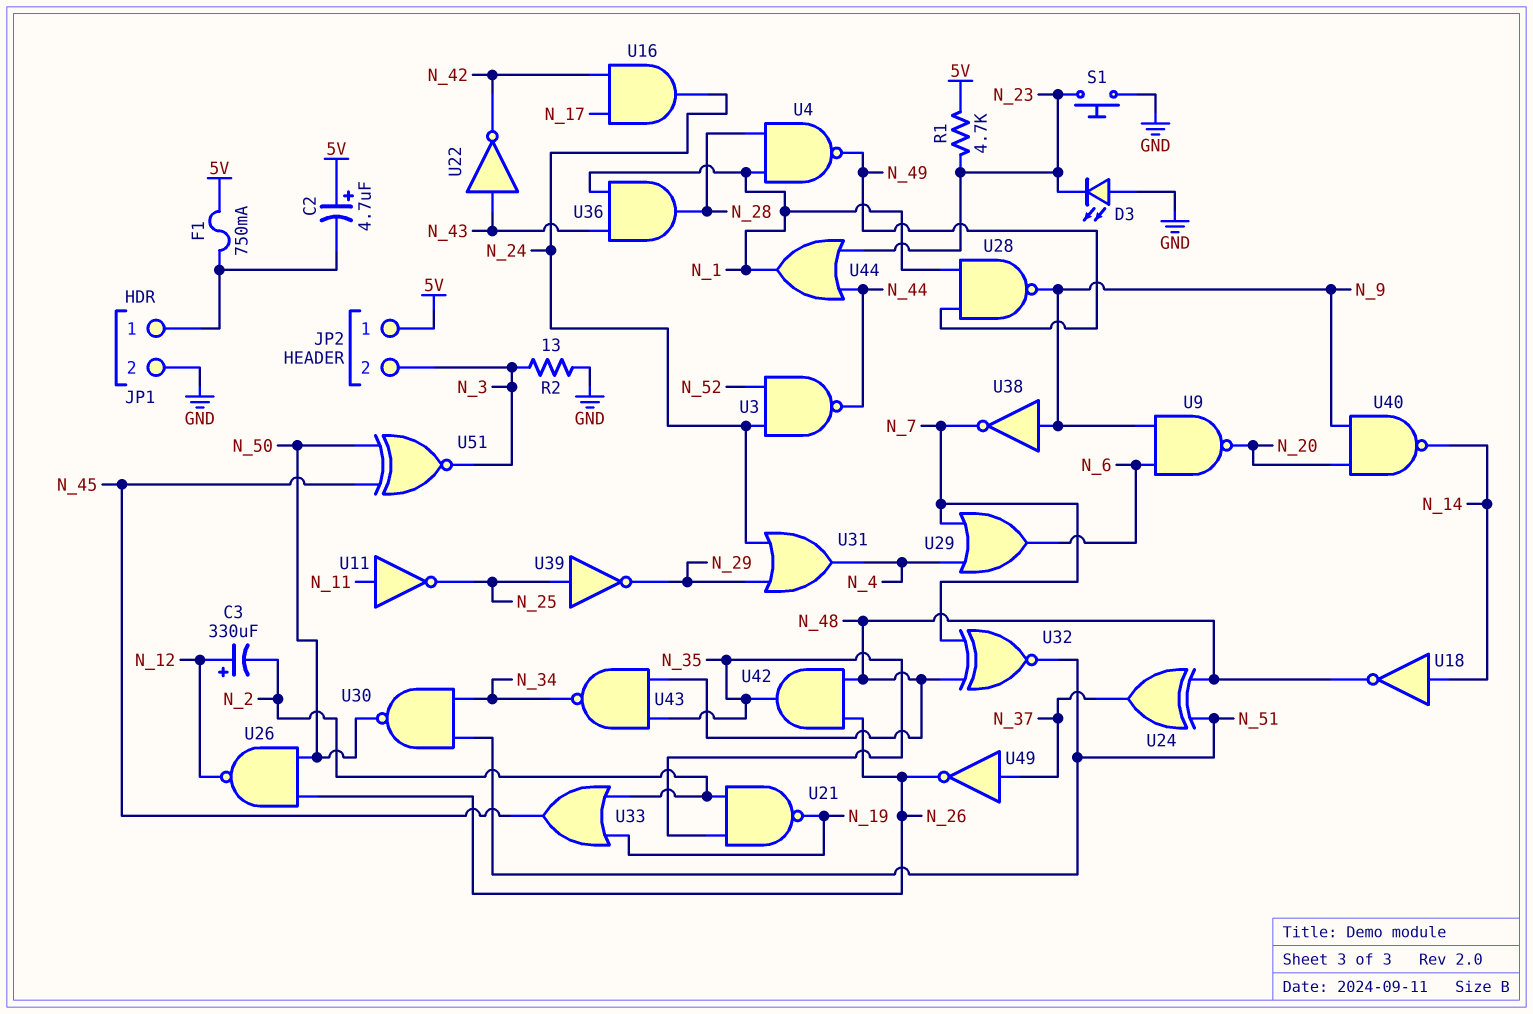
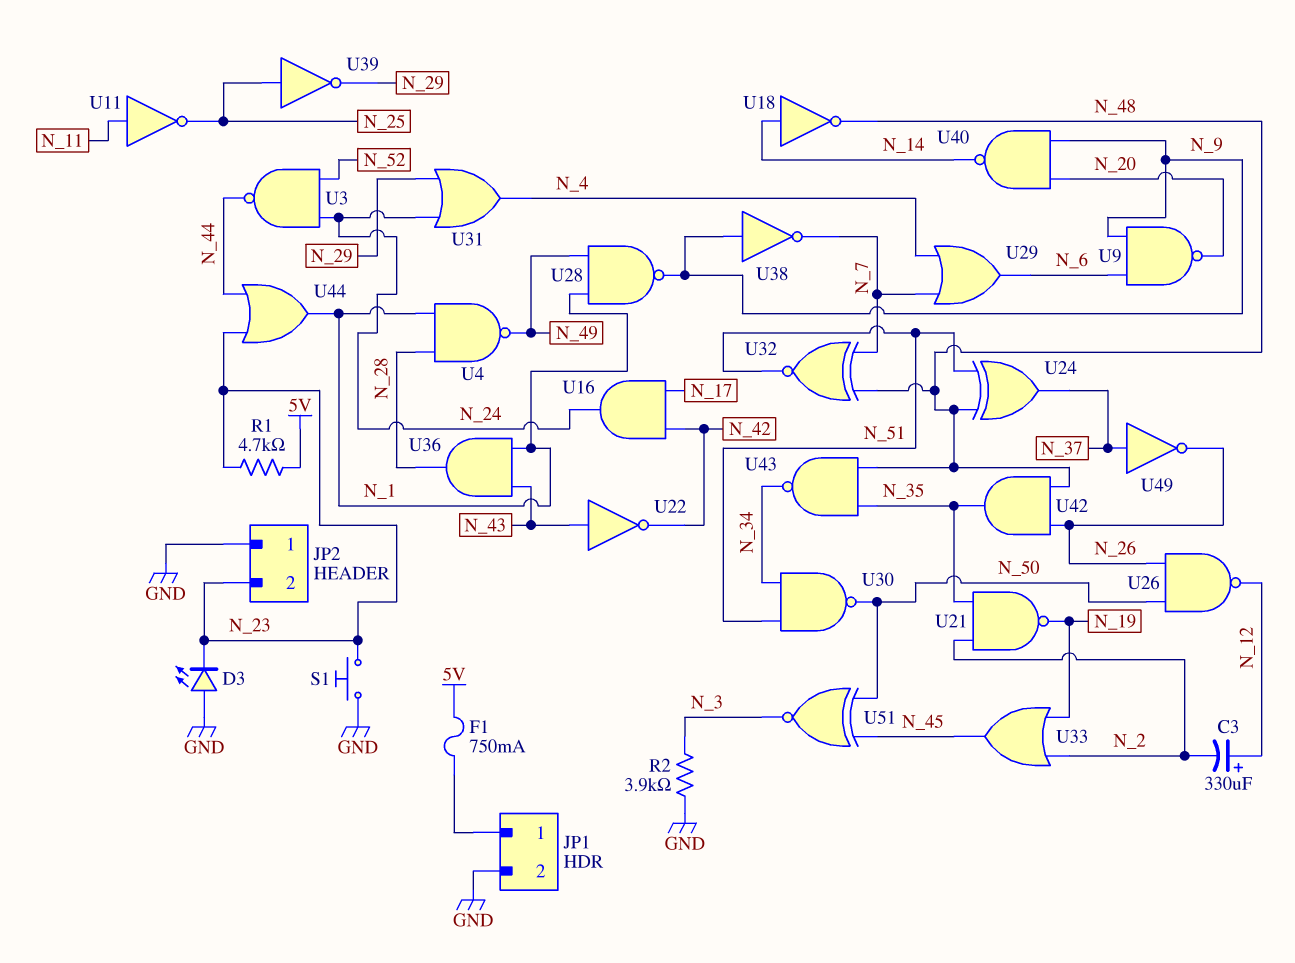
C2: 4.7uF (plus 5V, minus JP1/1) -> none
JP2 pin 1: 5V -> GND
JP2 pin 2: N_3 -> N_23
R2: 13 (GND, N_3) -> 3.9k (GND, N_3)

